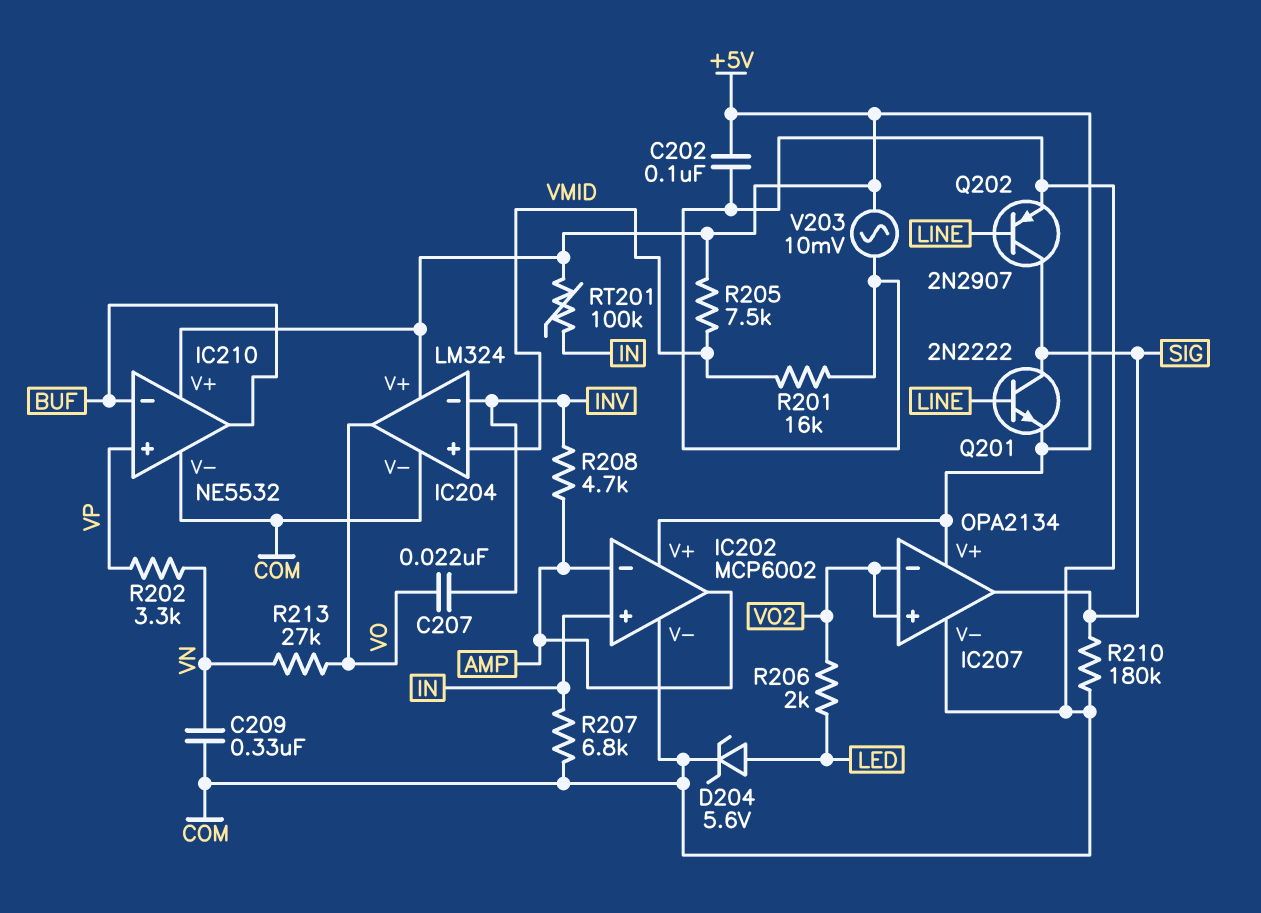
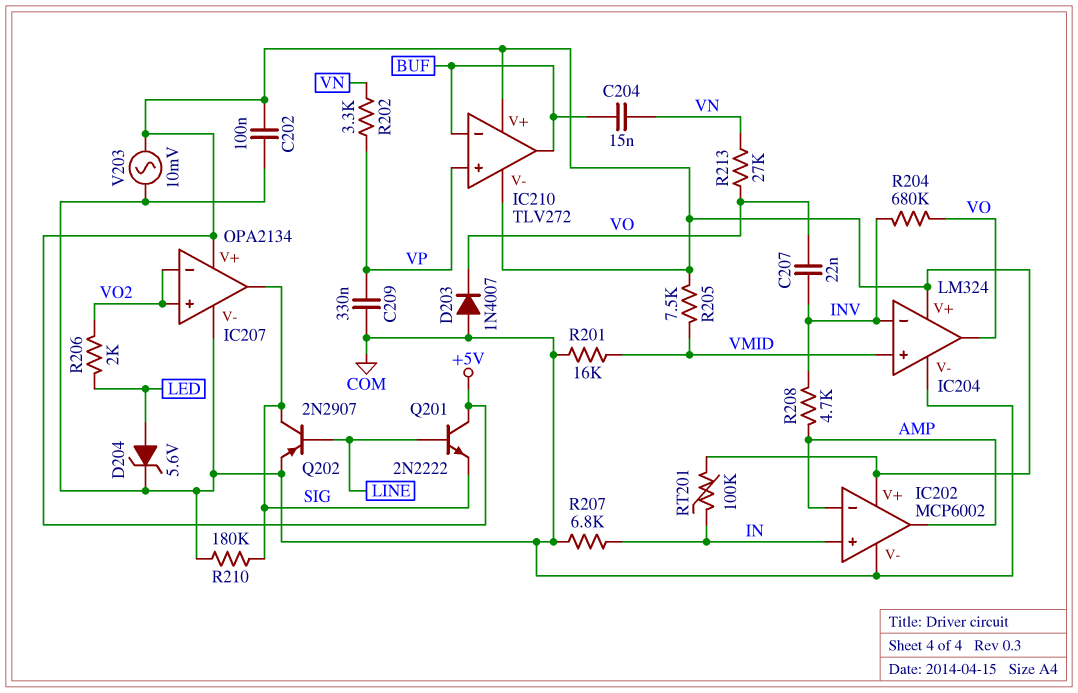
C204: none -> 15nF (BUF, VN)
C209: 330nF (COM, VN) -> 330nF (COM, VP)
D203: none -> diode 1N4007 (A COM, K VO)
IC210: NE5532 -> TLV272
IC210 pin V-: COM -> +5V
Q201: NPN 2N2222 (B LINE, C SIG, E +5V) -> NPN 2N2222 (B LINE, C +5V, E SIG)
R204: none -> 680k (INV, VO)

